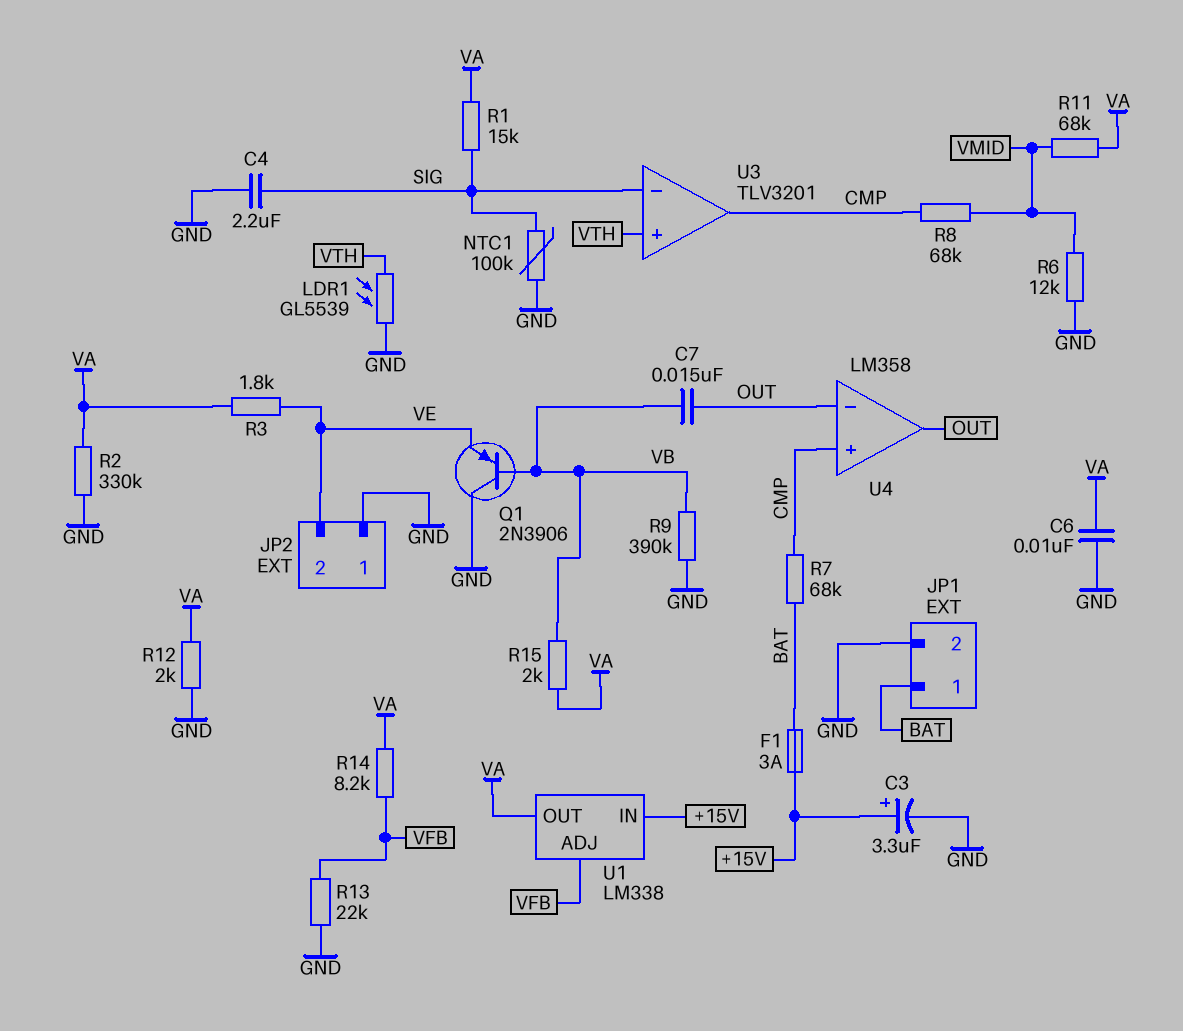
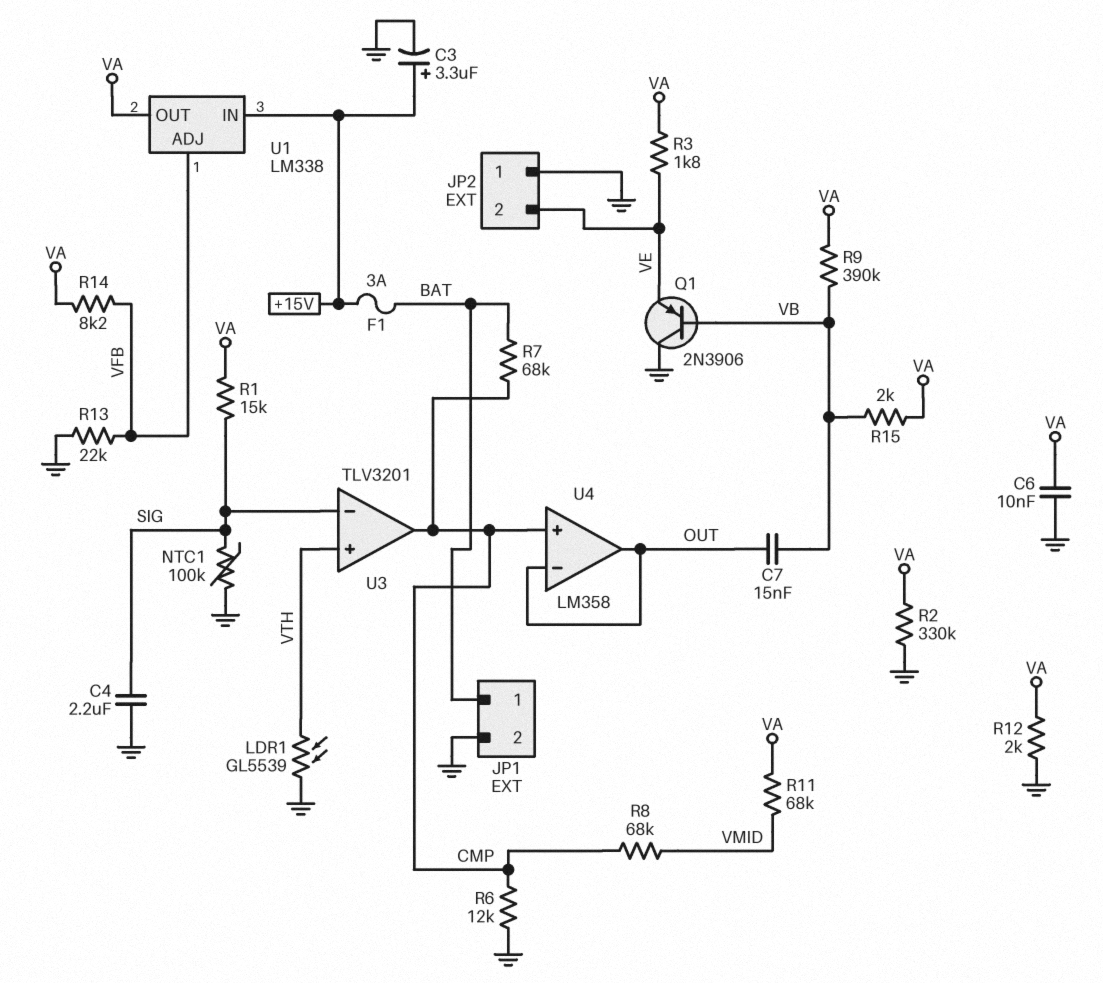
R6: 12k (GND, VMID) -> 12k (CMP, GND)
R9: 390k (GND, VB) -> 390k (VA, VB)

